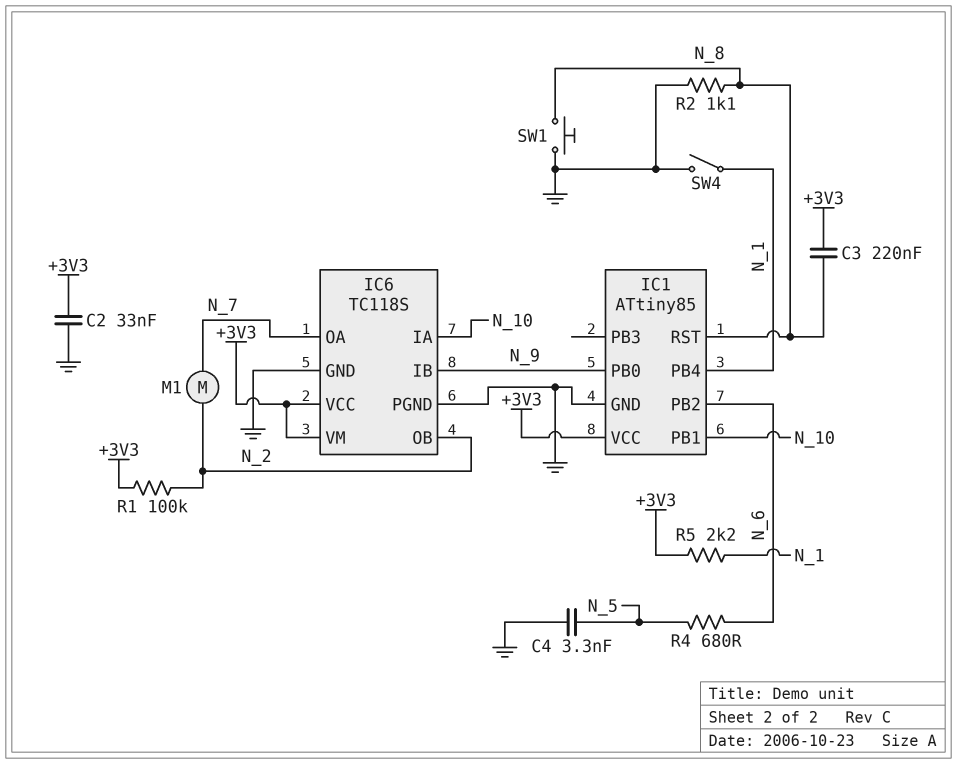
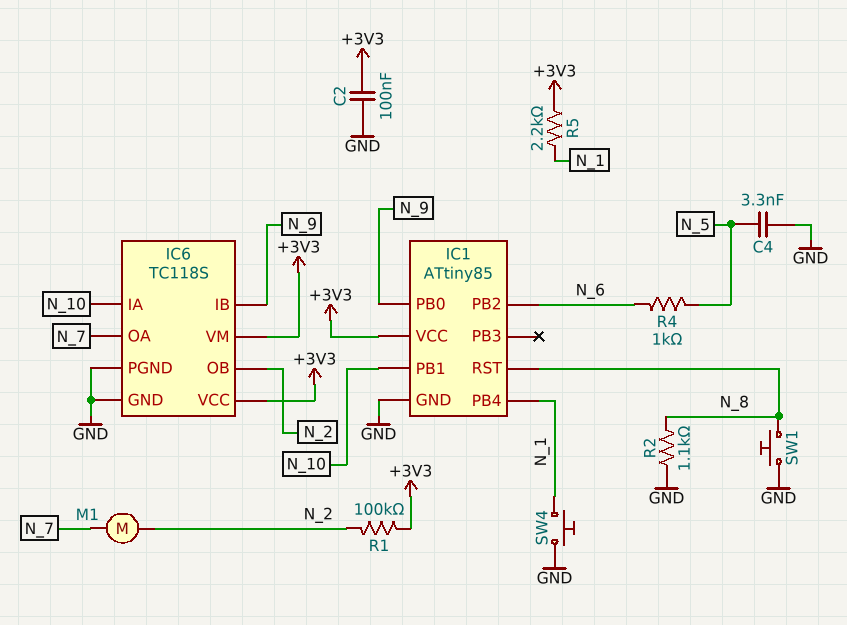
C2: 33nF (+3V3, GND) -> 100nF (+3V3, GND)
C3: 220nF (+3V3, N_8) -> none
R4: 680 (N_5, N_6) -> 1k (N_5, N_6)
SW4: switch (GND, N_1) -> button (GND, N_1)

